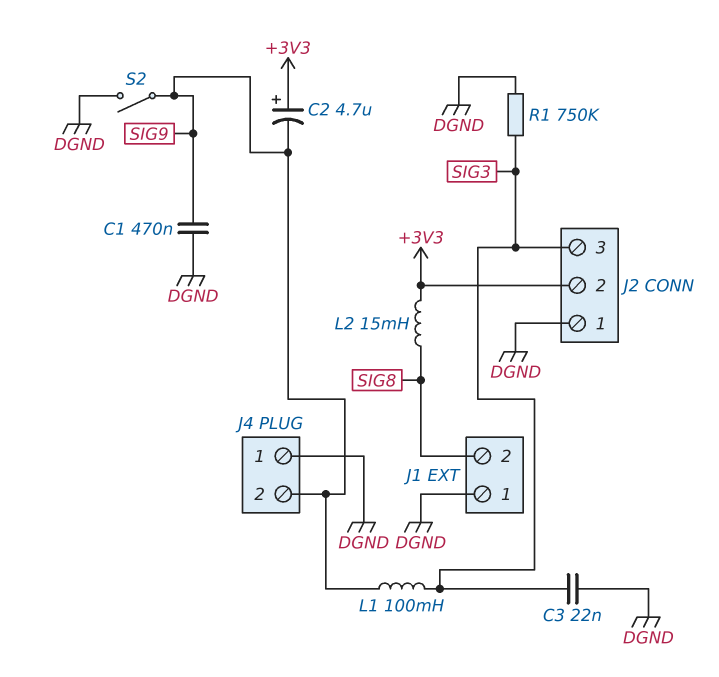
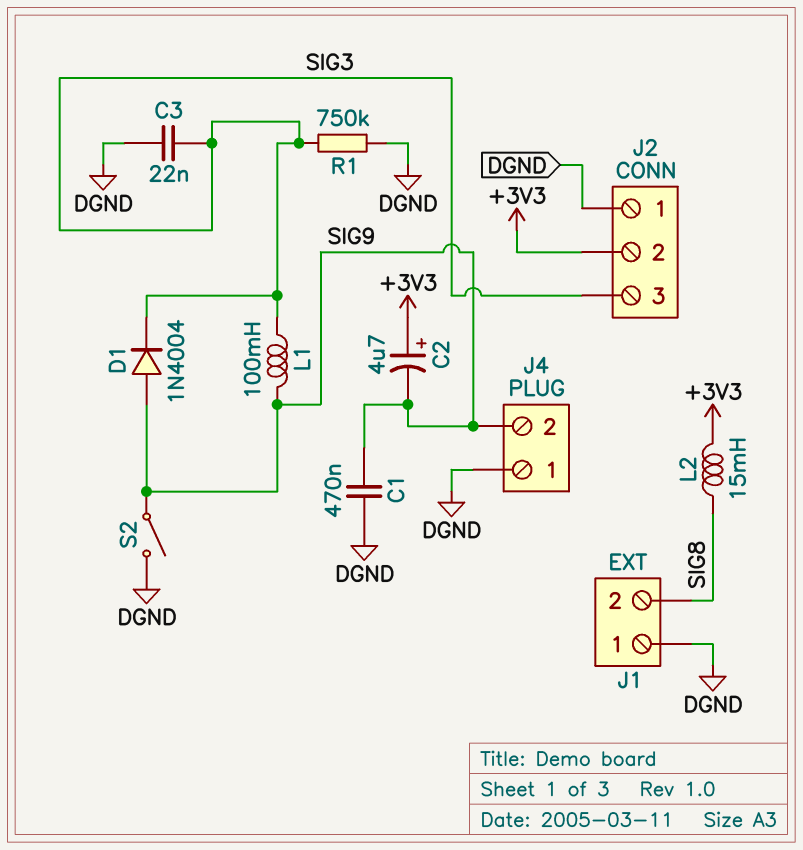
D1: none -> diode 1N4004 (A SIG9, K SIG3)

